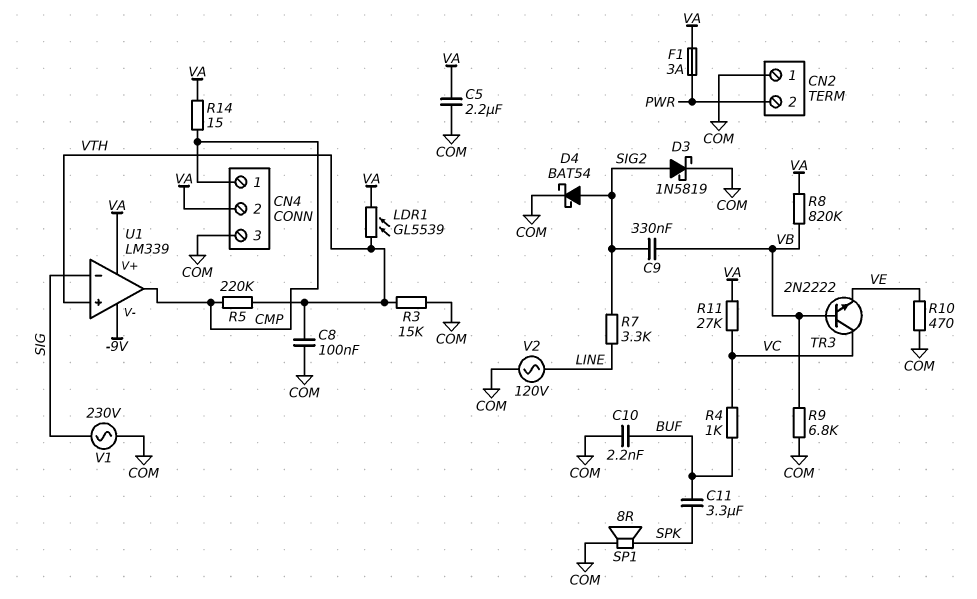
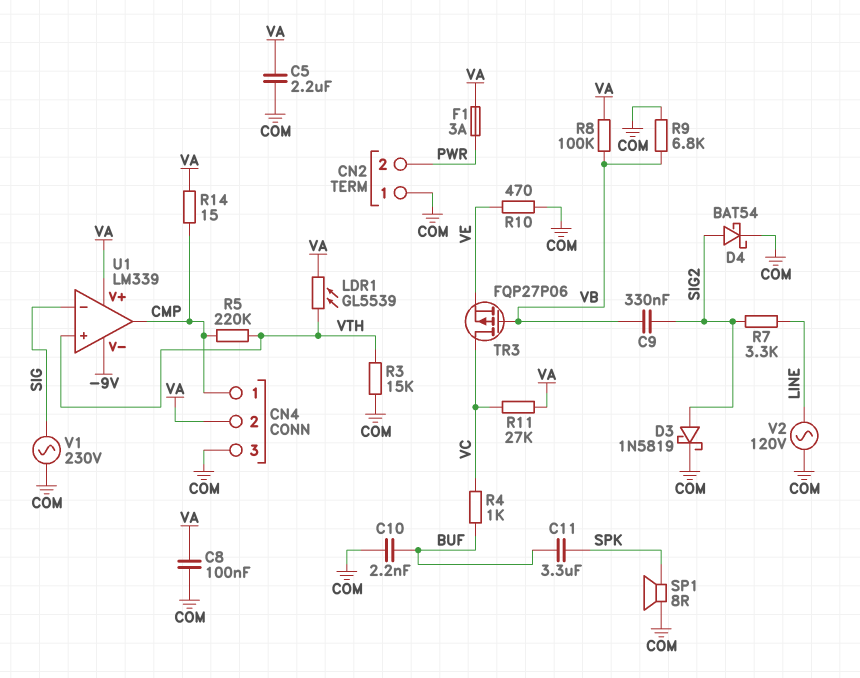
C8: 100nF (COM, VTH) -> 100nF (COM, VA)
R8: 820k (VA, VB) -> 100k (VA, VB)
TR3: NPN 2N2222 (B VB, C VC, E VE) -> PMOS FQP27P06 (G VB, D VC, S VE)

